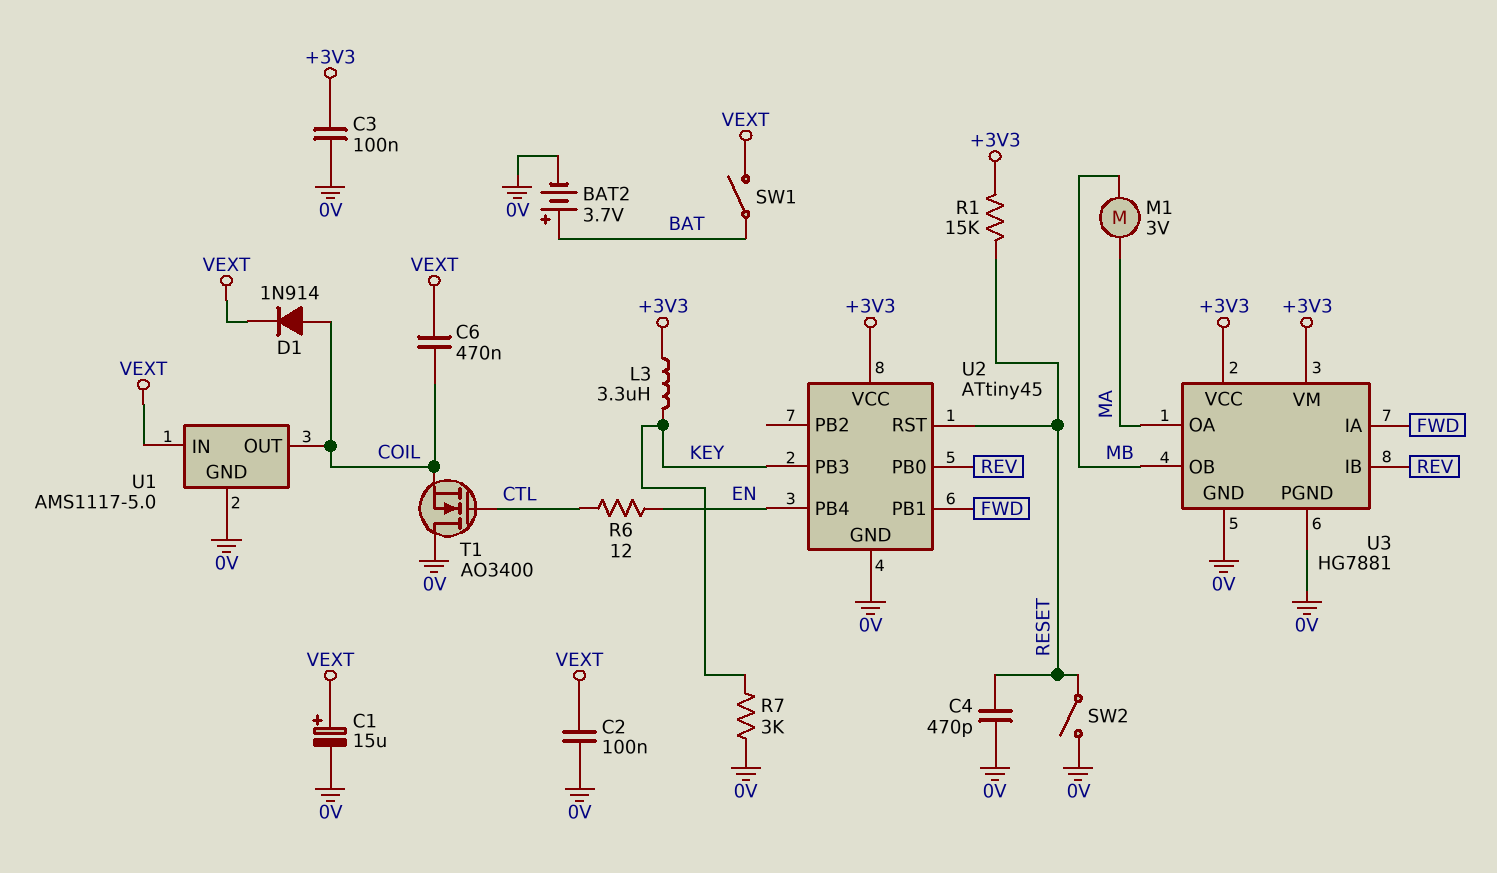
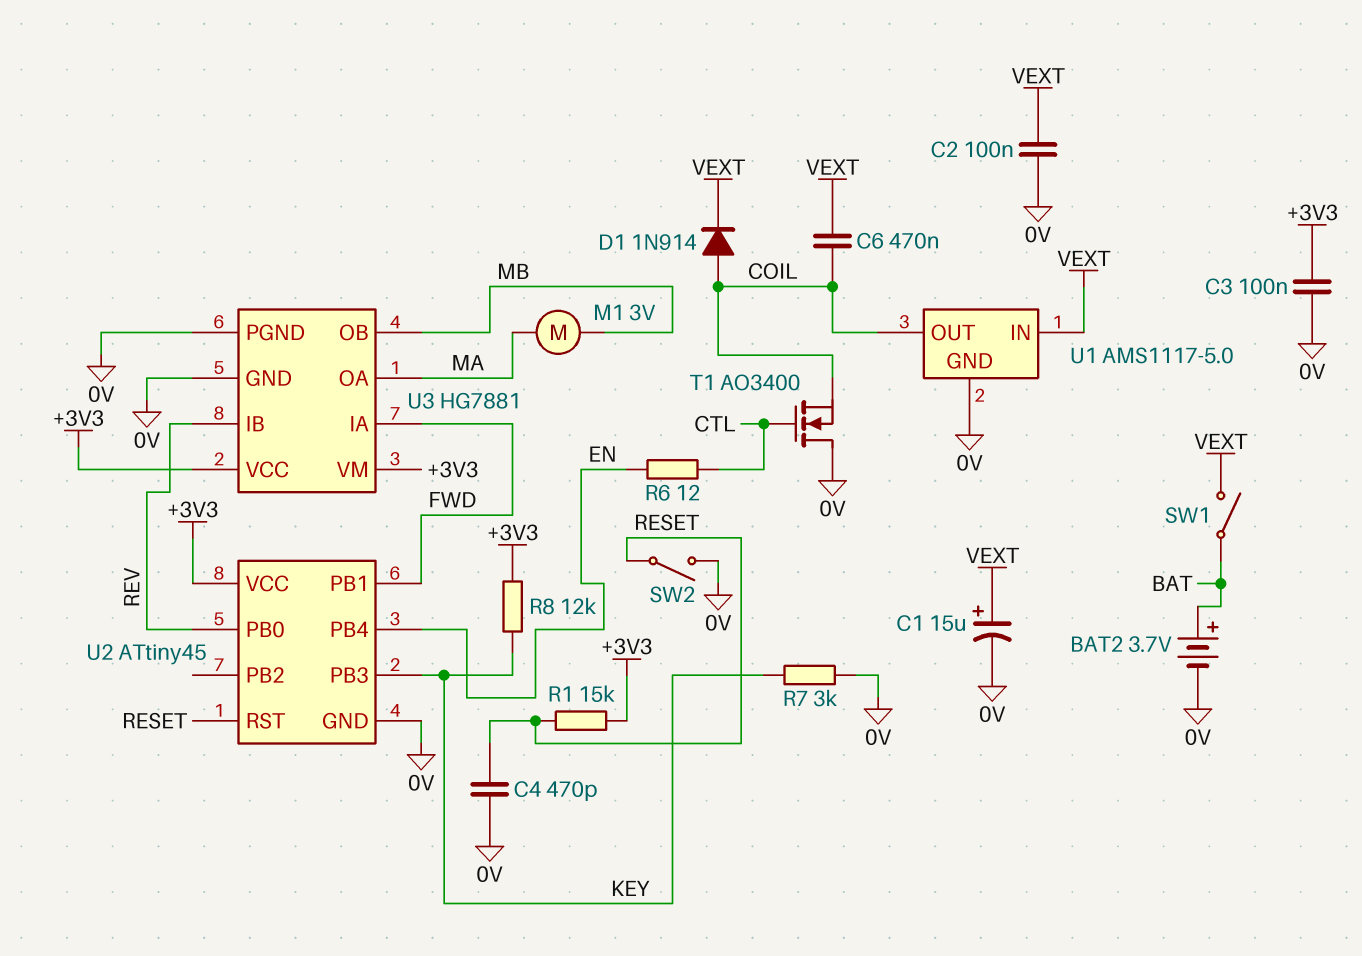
L3: 3.3uH (+3V3, KEY) -> none
R8: none -> 12k (+3V3, KEY)

